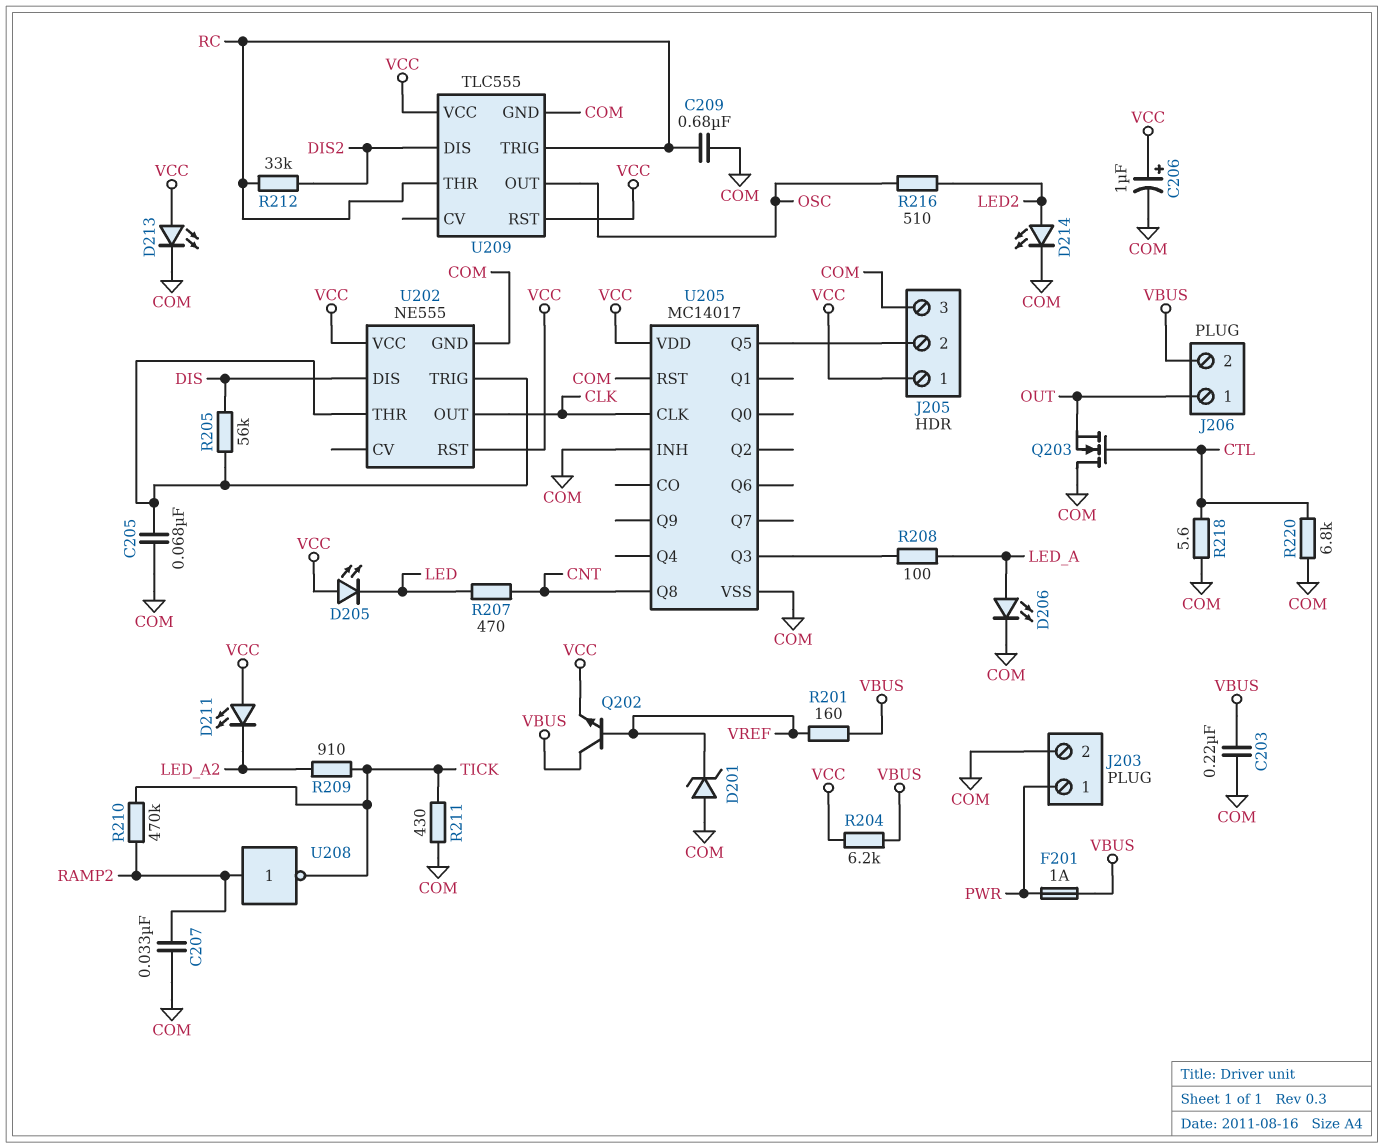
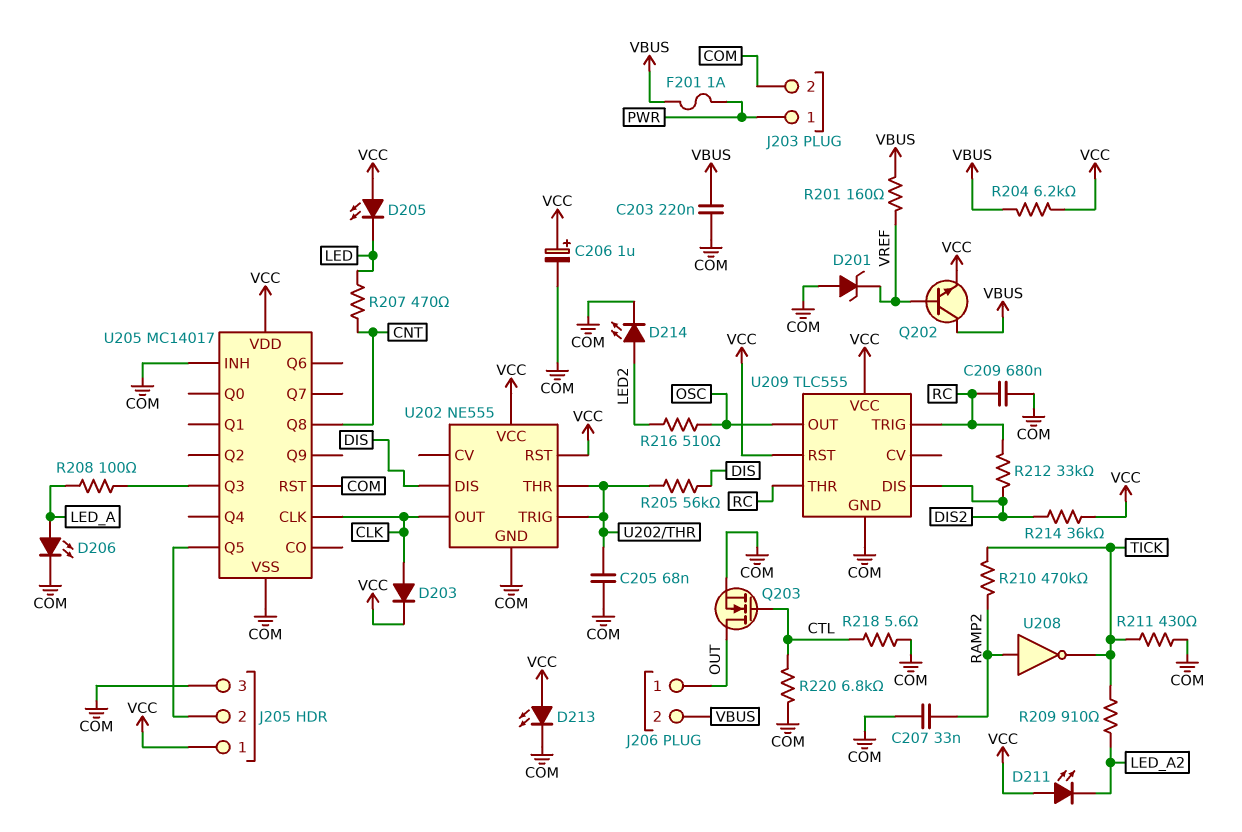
D203: none -> diode (A CLK, K VCC)
Q203: NMOS (G CTL, D COM, S OUT) -> NMOS (G CTL, D OUT, S COM)
R214: none -> 36k (DIS2, VCC)

